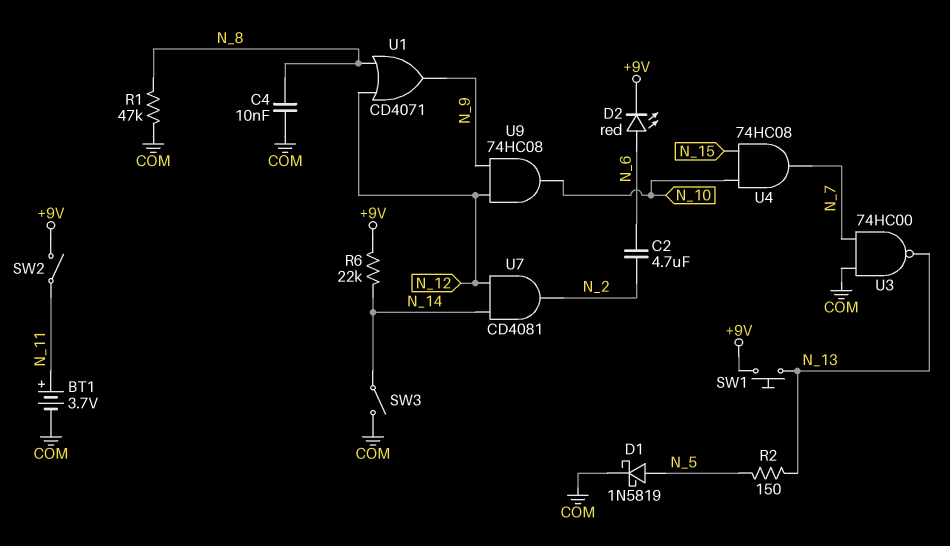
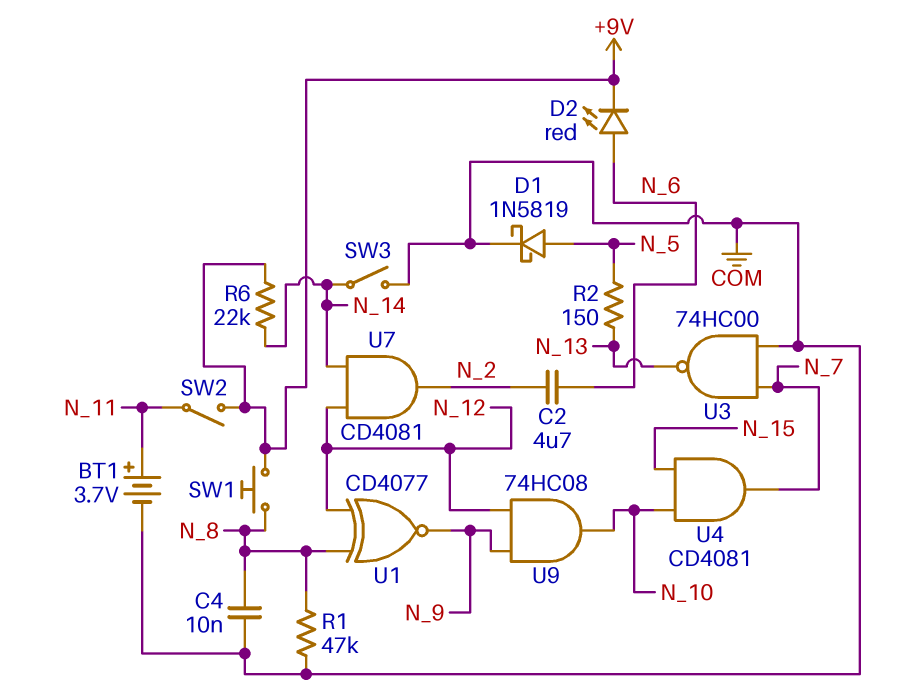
SW1: button (+9V, N_13) -> button (+9V, N_8)
U1: OR CD4071 (in N_8, in N_12, out N_9) -> XNOR CD4077 (in N_8, in N_12, out N_9)
U4: AND 74HC08 (in N_10, in N_15, out N_7) -> AND CD4081 (in N_10, in N_15, out N_7)

